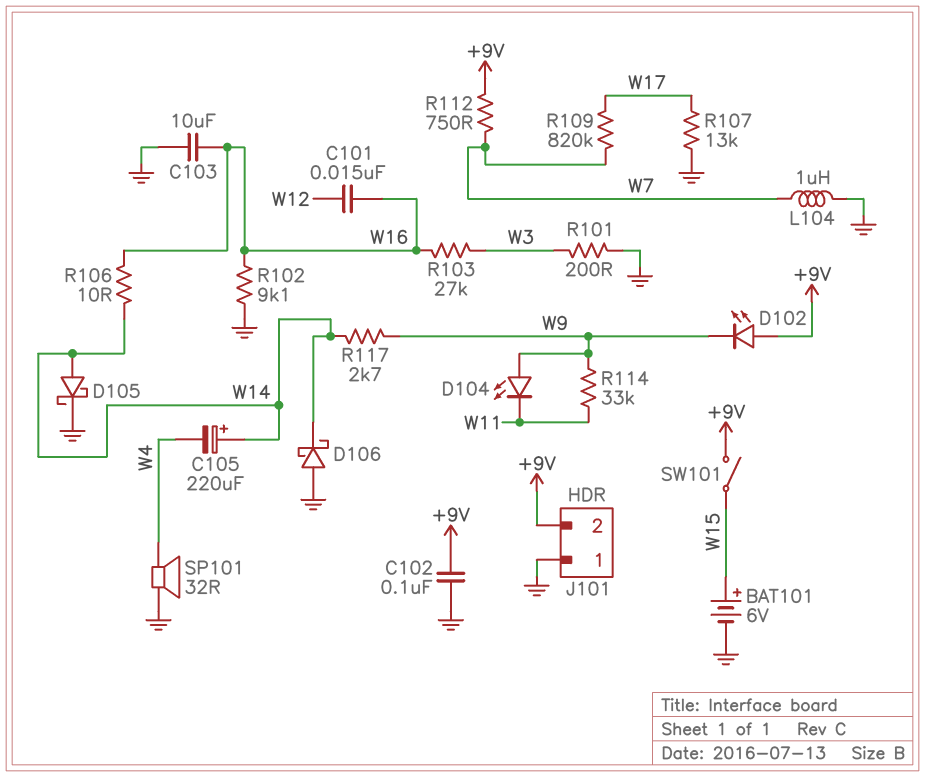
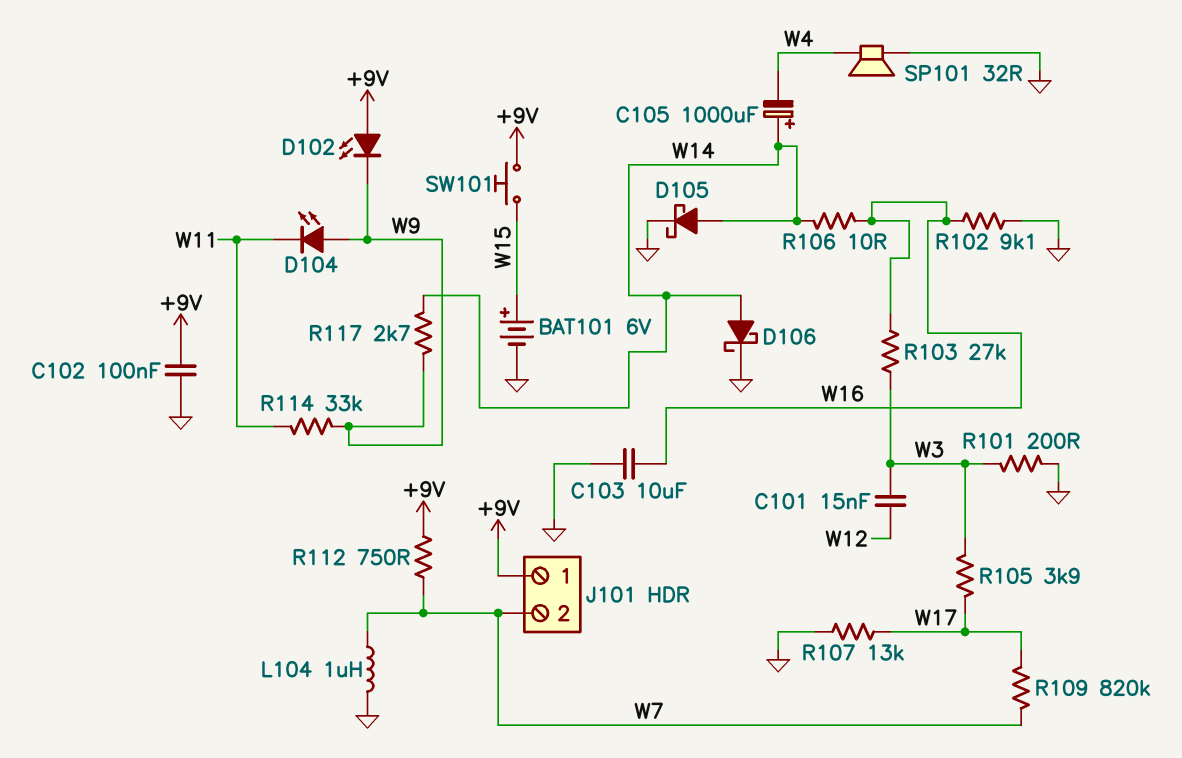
C101: 15nF (W12, W16) -> 15nF (W3, W12)
C105: 220uF (plus W14, minus W4) -> 1000uF (plus W14, minus W4)
D106: schottky (A GND, K W14) -> schottky (A W14, K GND)
J101 pin 1: GND -> +9V
J101 pin 2: +9V -> W7
R105: none -> 3.9k (W3, W17)
SW101: switch (+9V, W15) -> button (+9V, W15)

